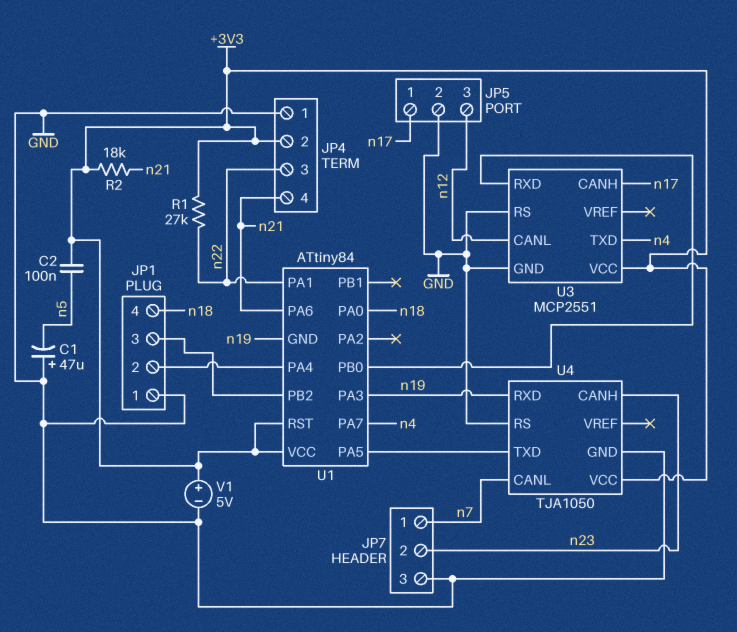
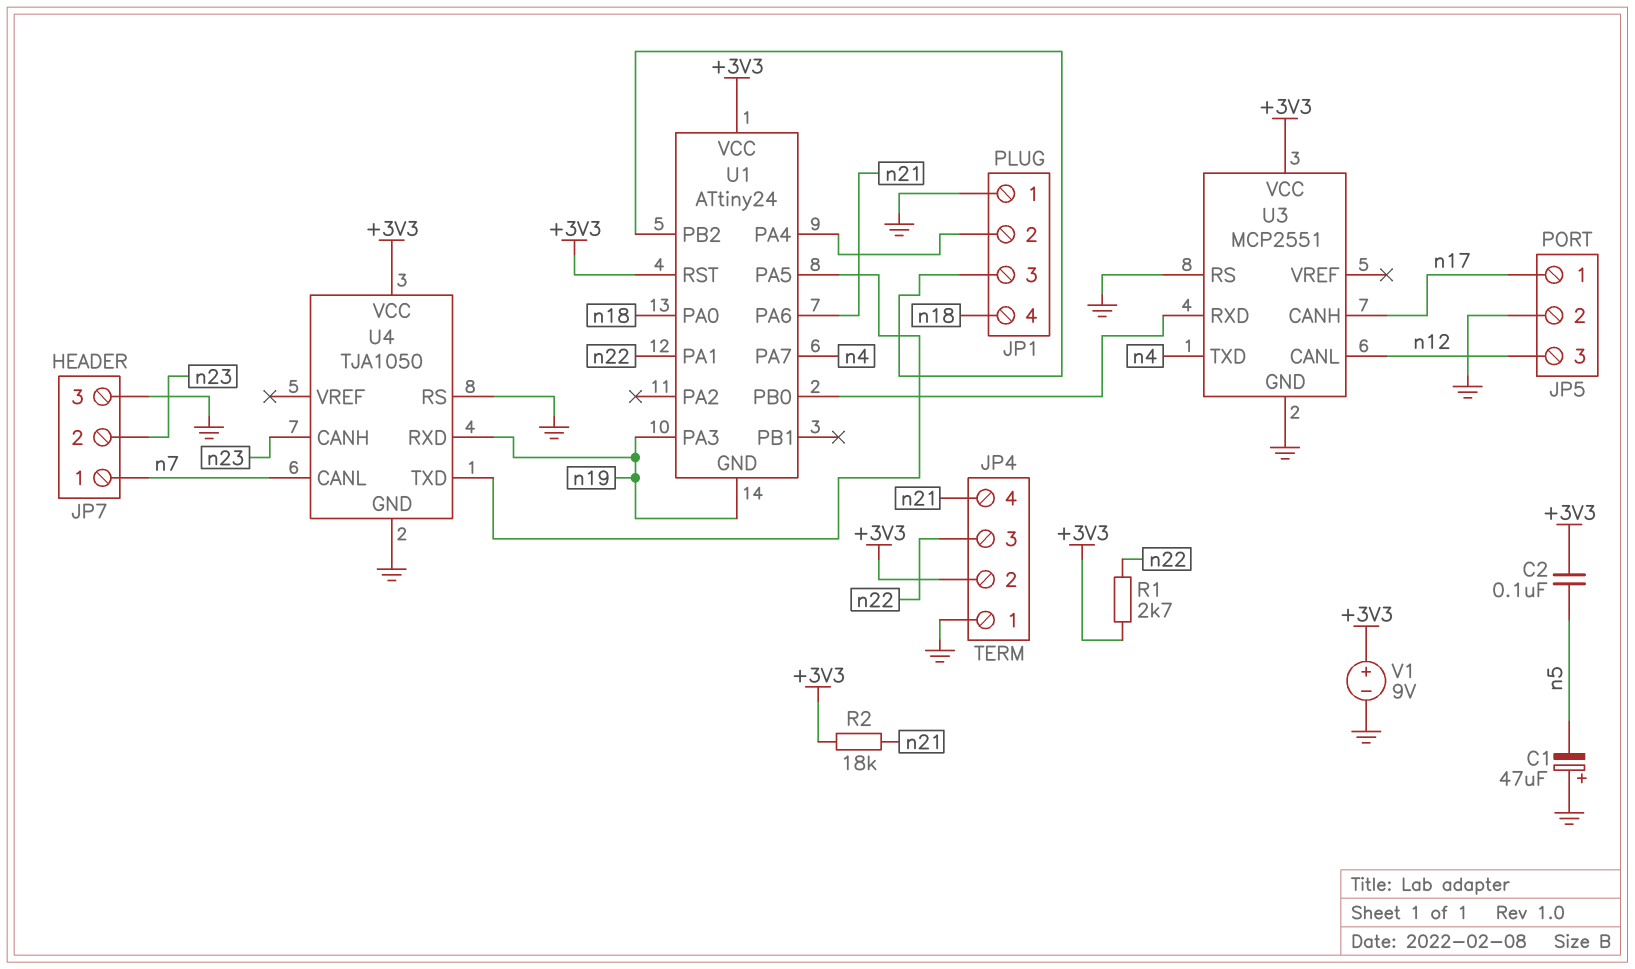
R1: 27k (+3V3, n22) -> 2.7k (+3V3, n22)
U1: ATtiny84 -> ATtiny24
V1: 5V (plus +3V3, minus GND) -> 9V (plus +3V3, minus GND)

